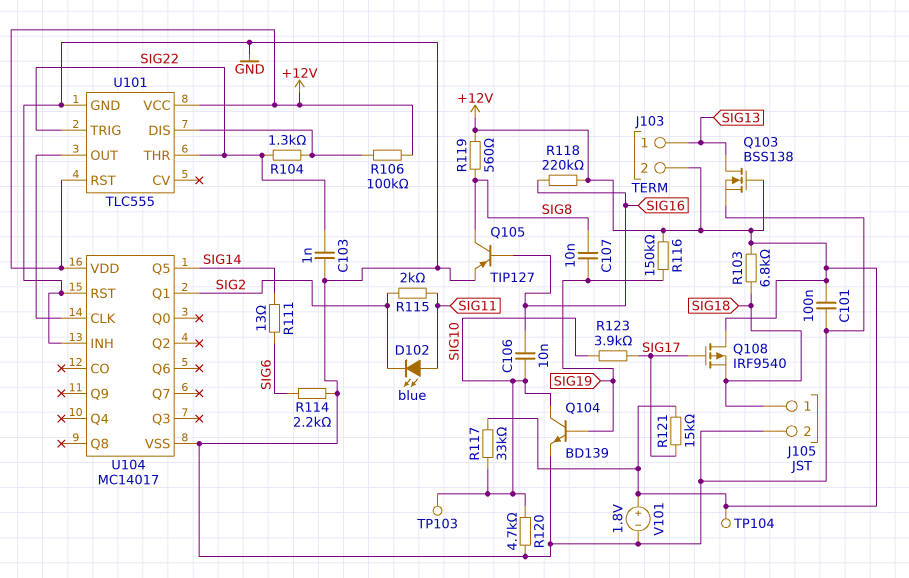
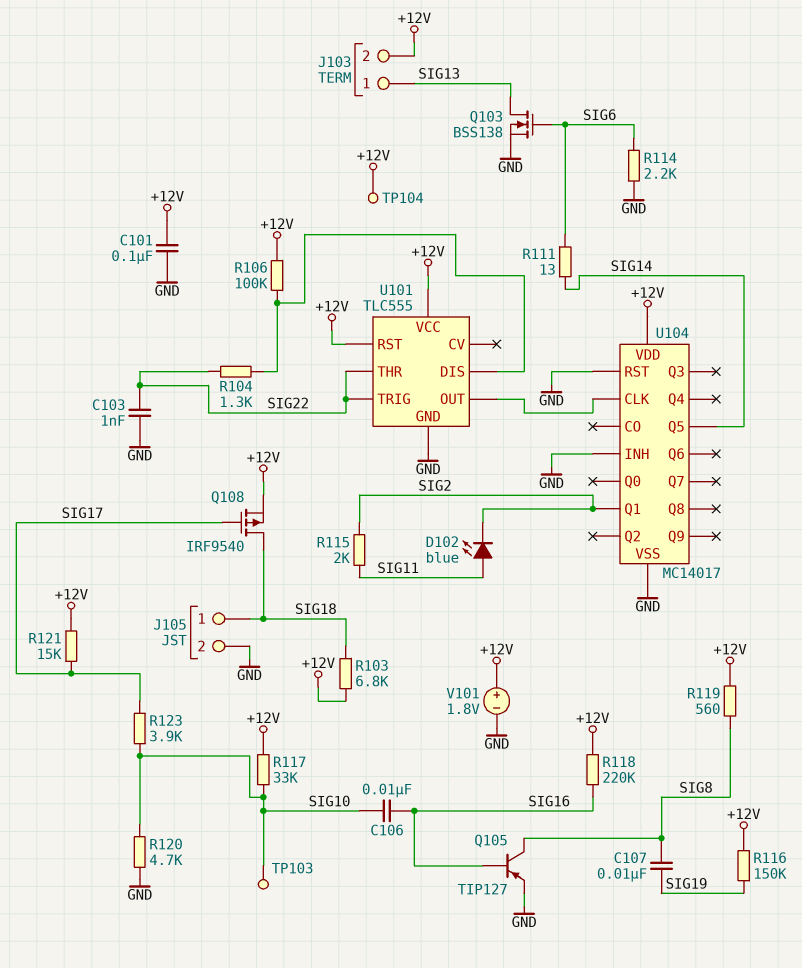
Q103: NMOS BSS138 (G +12V, D SIG13, S GND) -> NMOS BSS138 (G SIG6, D SIG13, S GND)
Q104: NPN BD139 (B SIG19, C SIG10, E GND) -> none
Q108: PMOS IRF9540 (G SIG17, D +12V, S SIG18) -> PMOS IRF9540 (G SIG17, D SIG18, S +12V)

